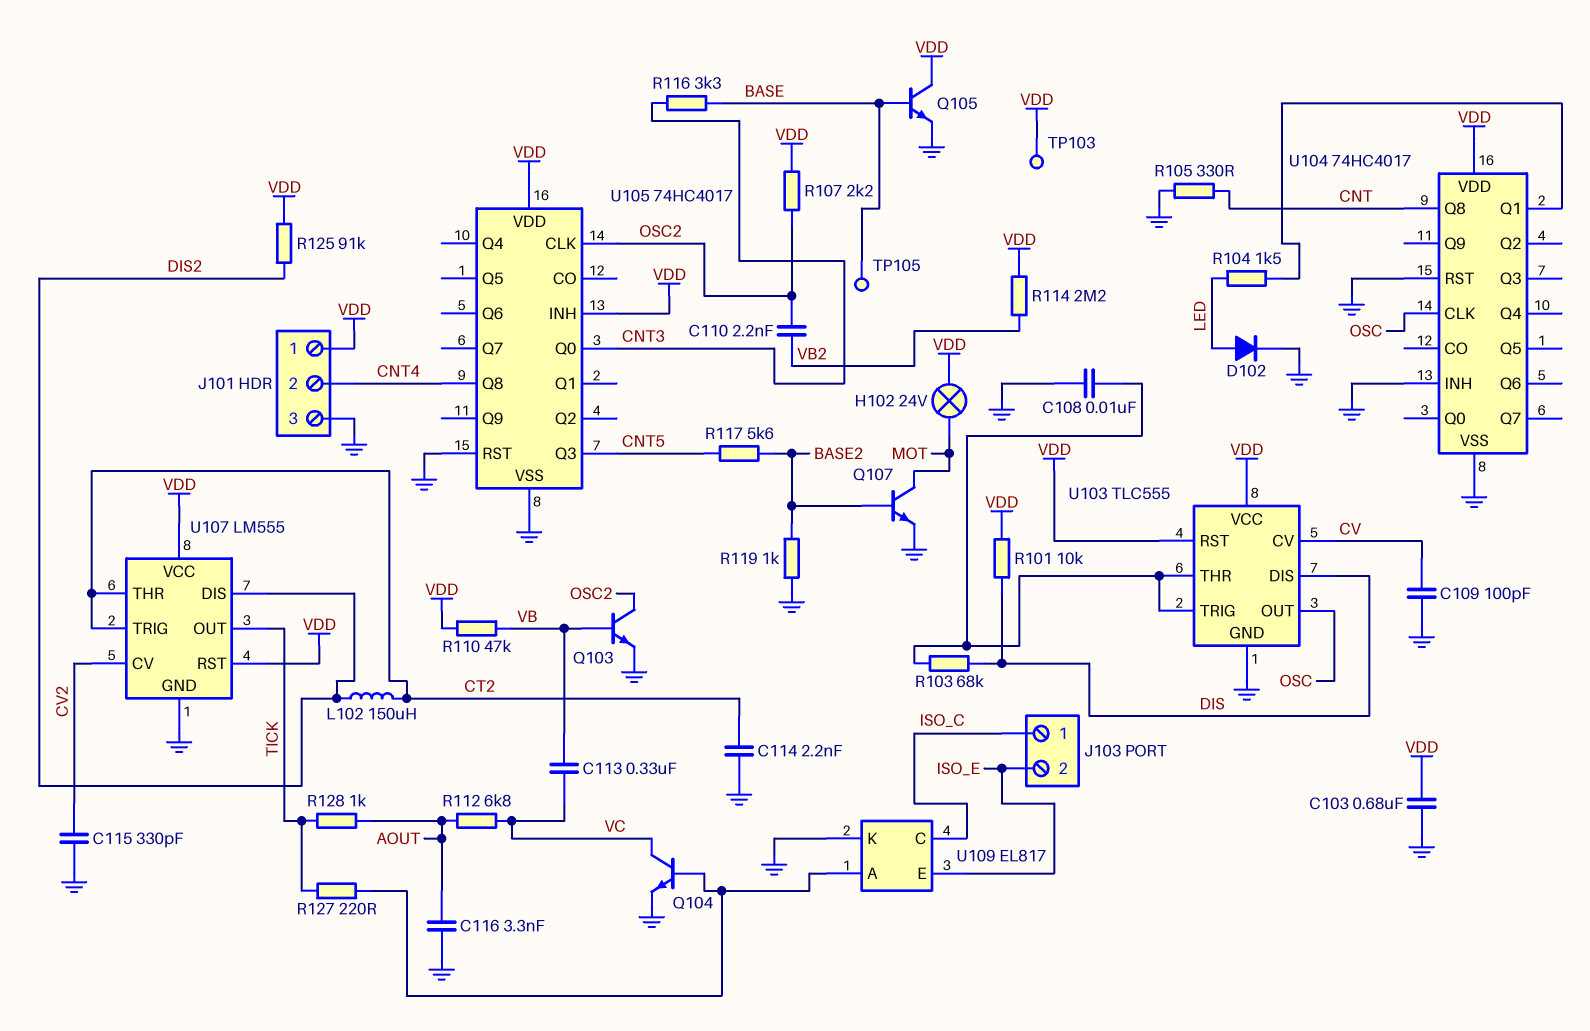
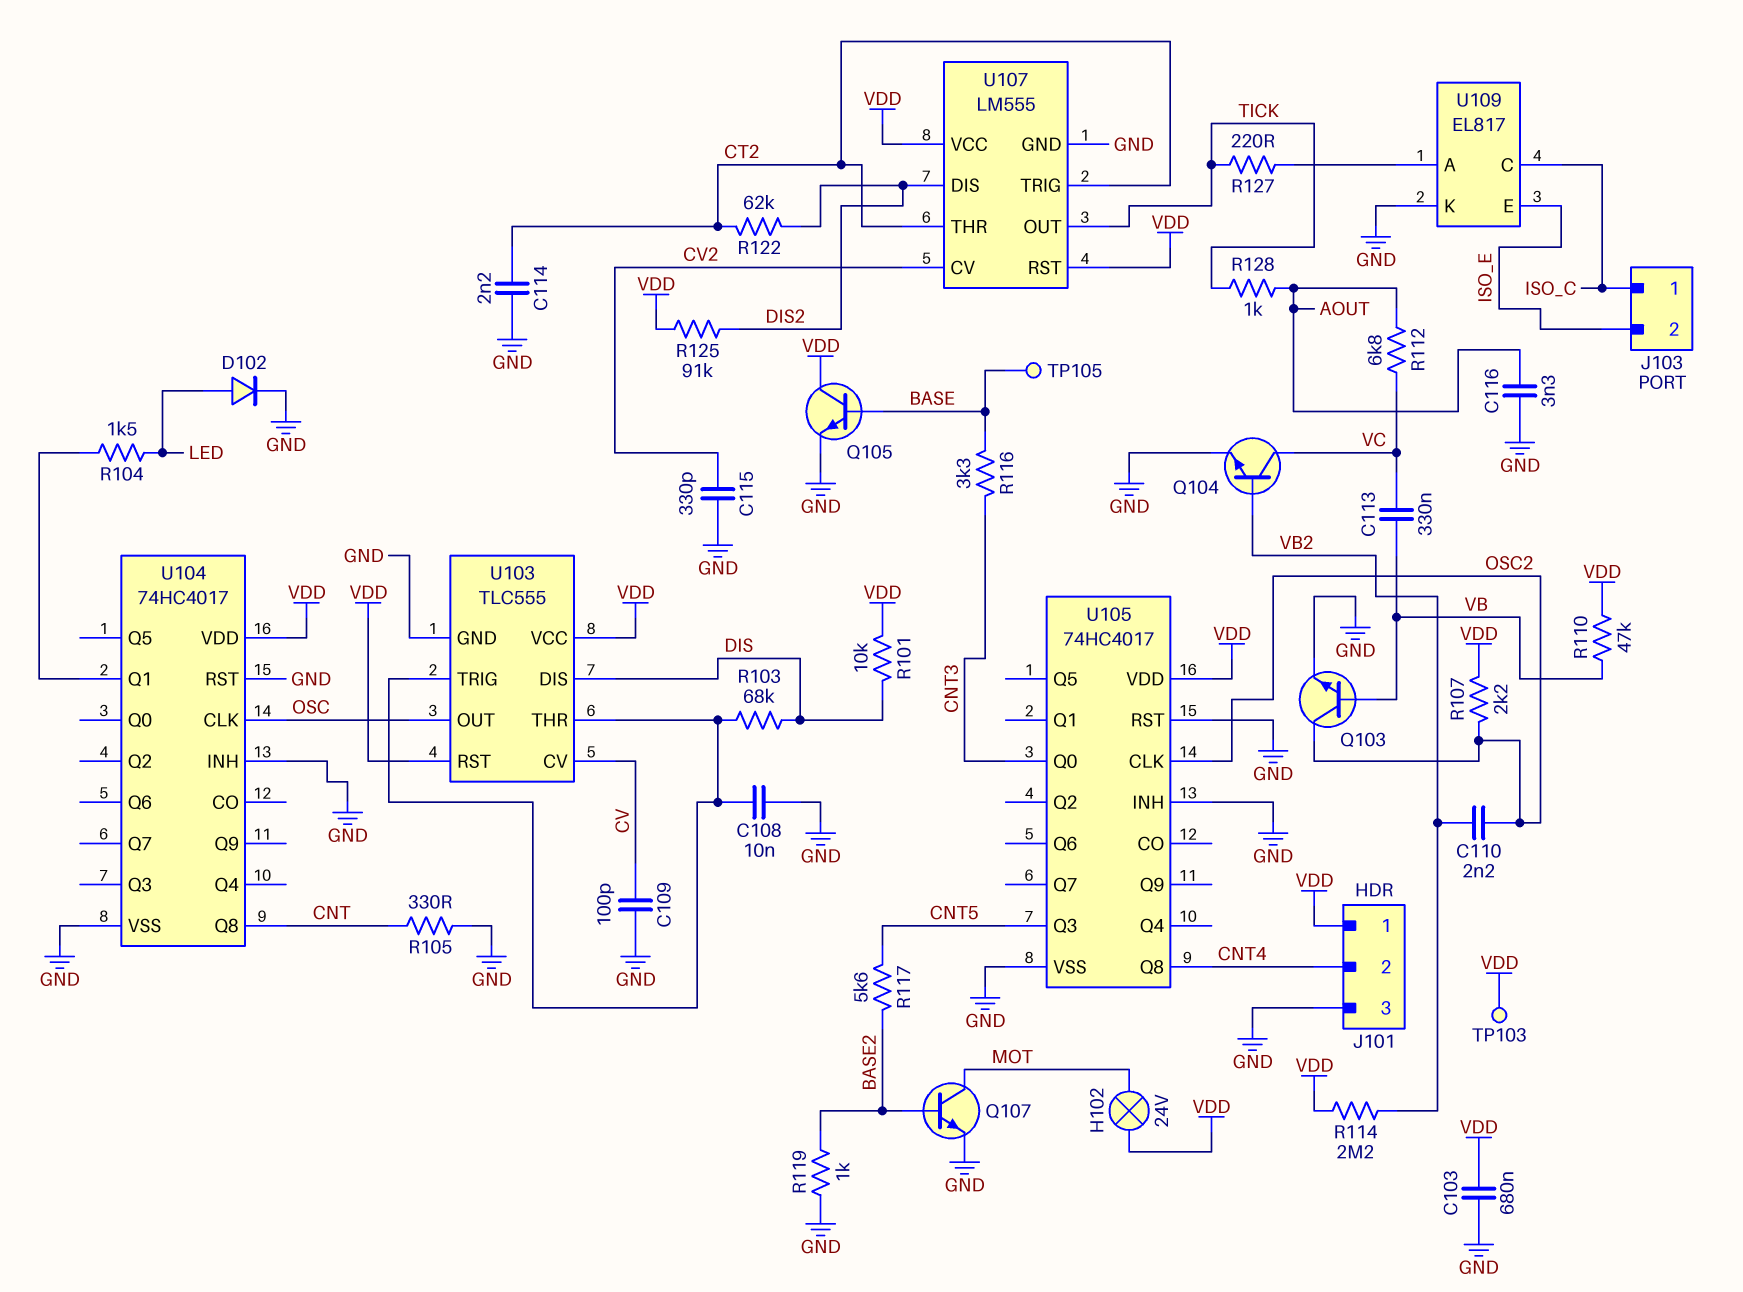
L102: 150uH (CT2, DIS2) -> none
Q104: NPN (B U109/A, C VC, E GND) -> NPN (B VB2, C VC, E GND)
R122: none -> 62k (CT2, DIS2)
U105 pin INH: VDD -> GND

